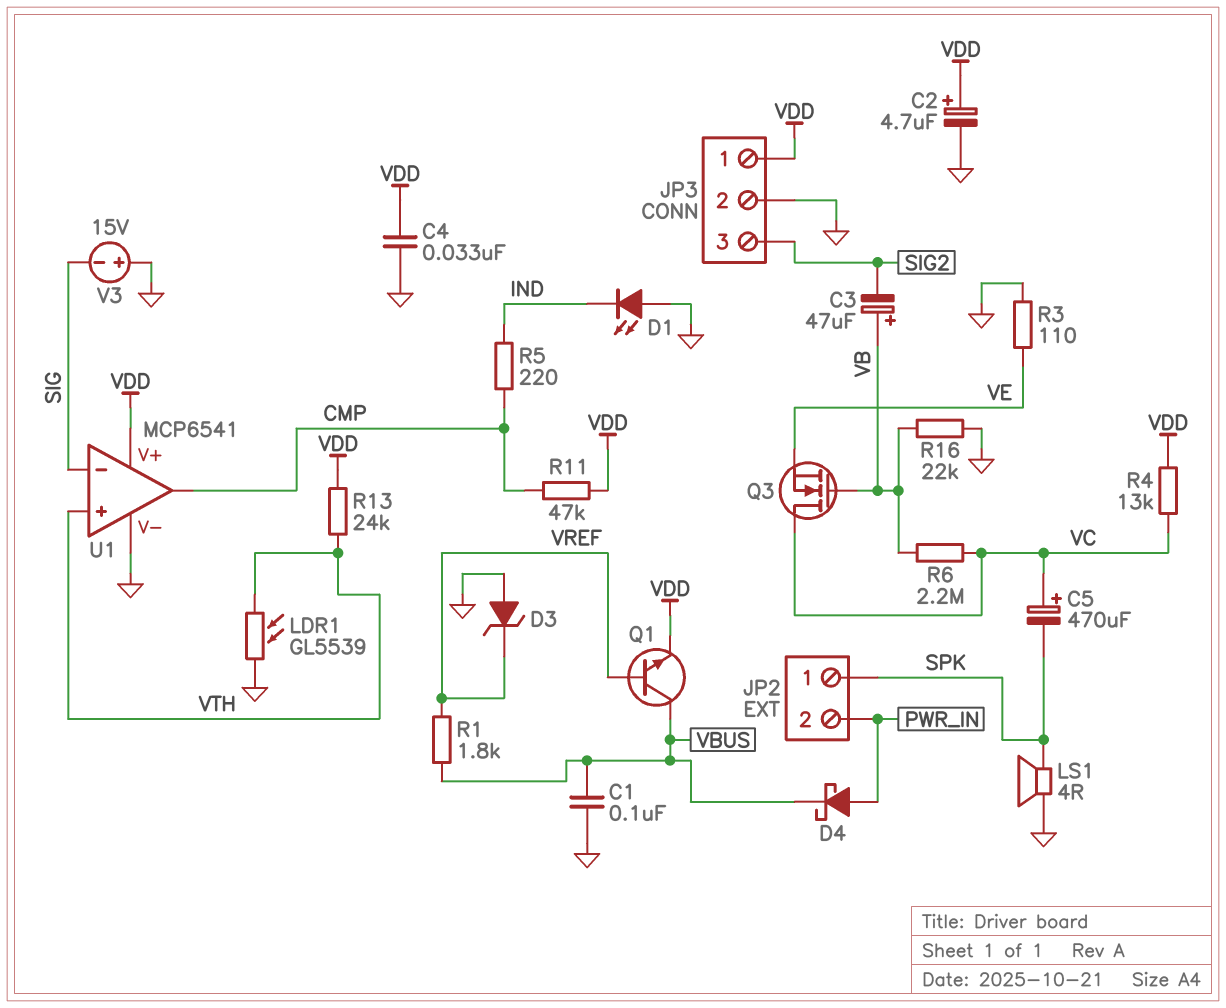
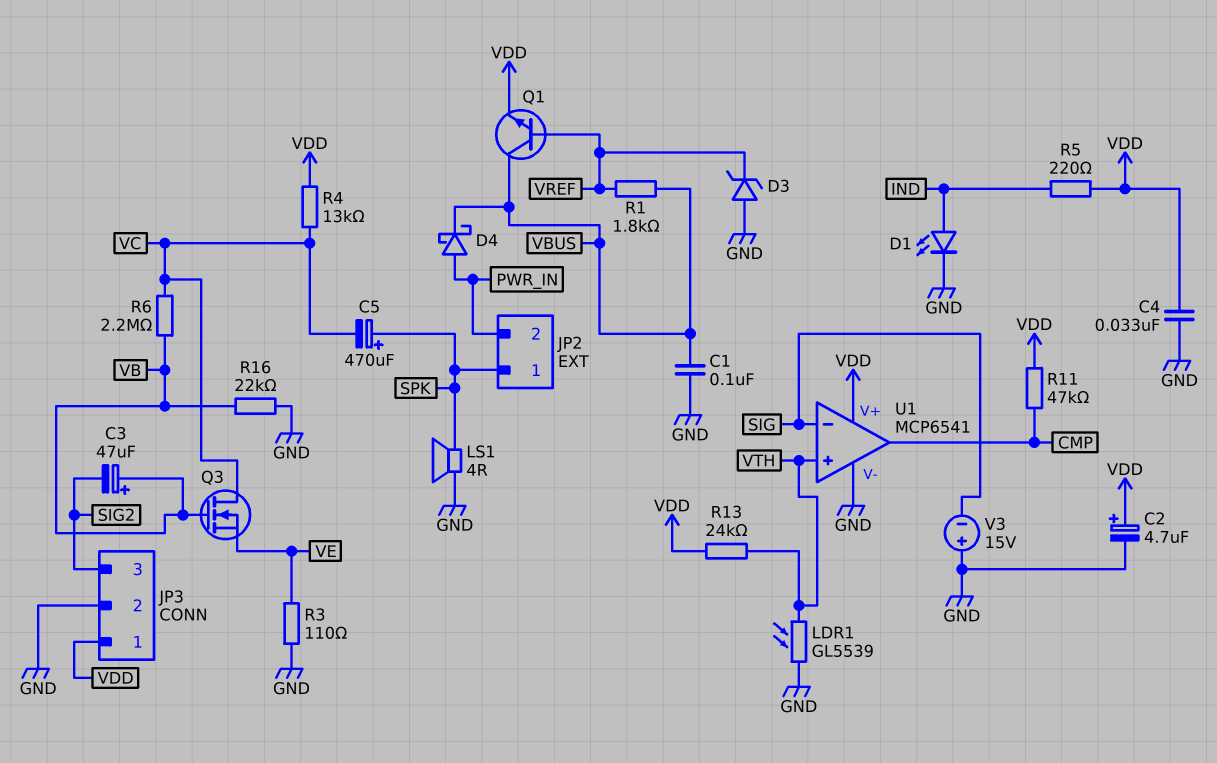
C5: 470uF (plus VC, minus SPK) -> 470uF (plus SPK, minus VC)
D1: LED (A GND, K IND) -> LED (A IND, K GND)
R5: 220 (CMP, IND) -> 220 (IND, VDD)

